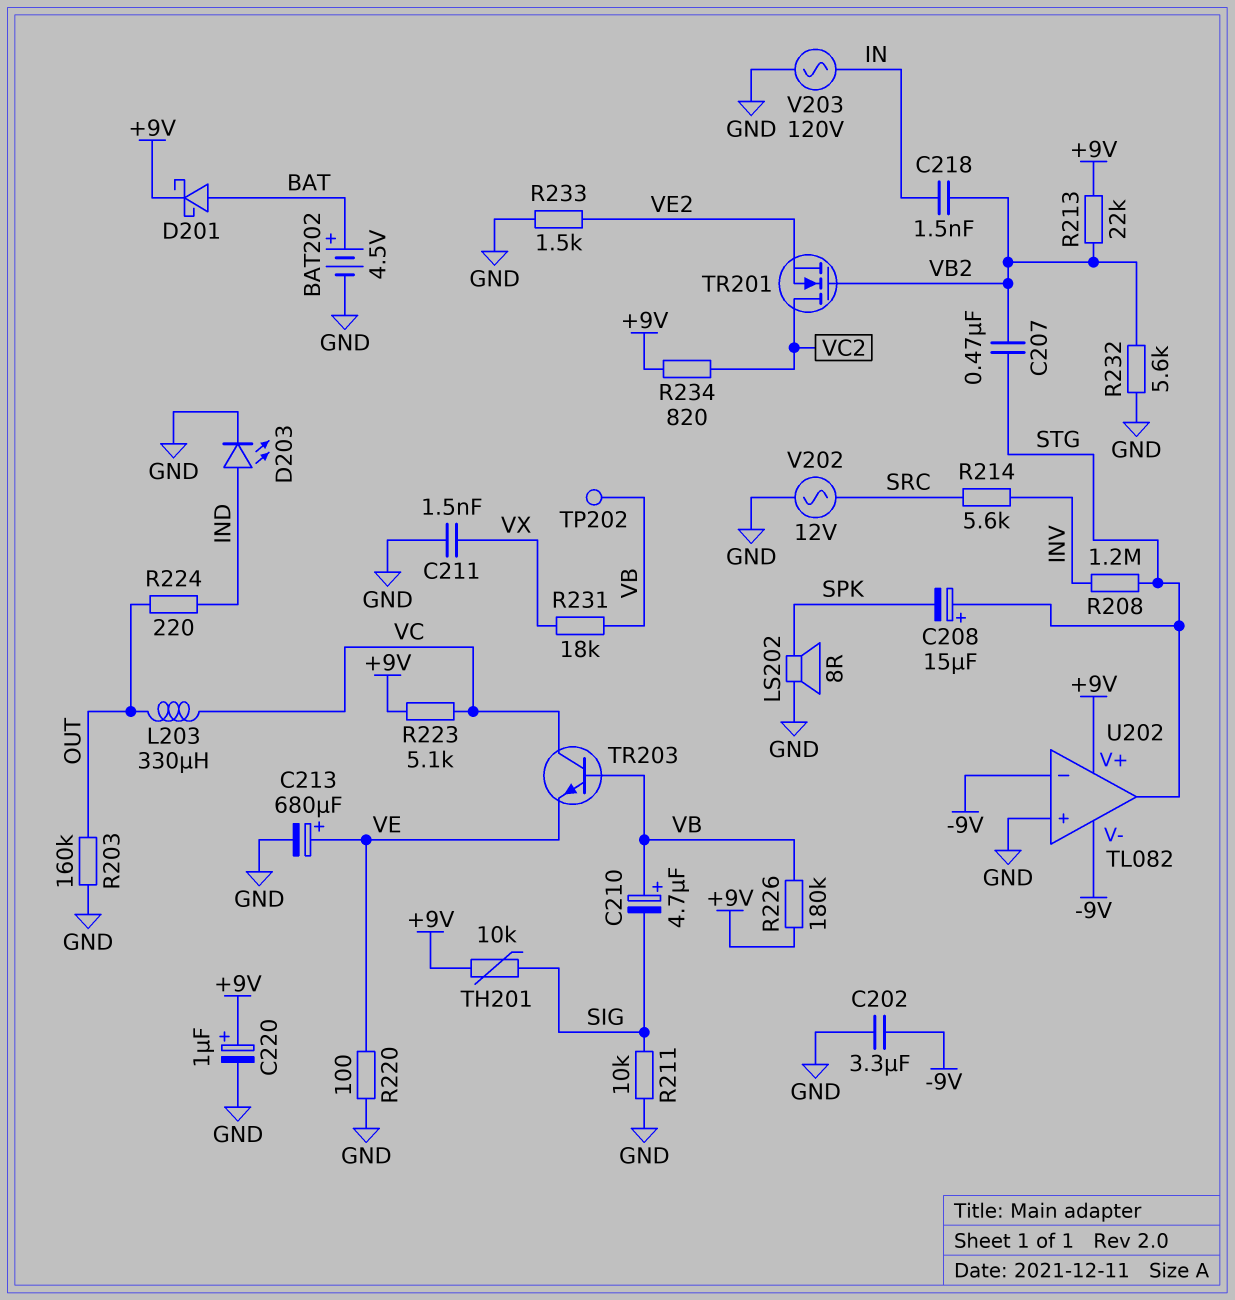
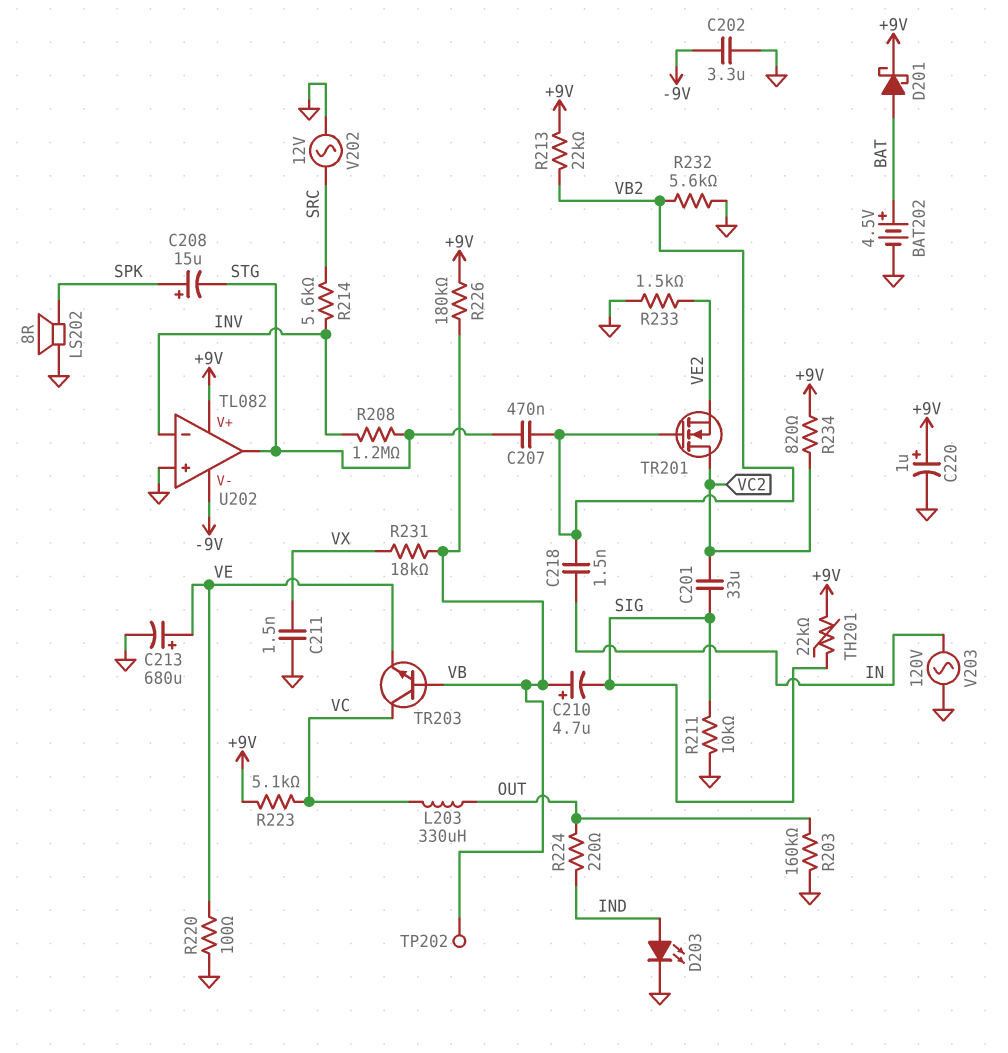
C201: none -> 33uF (SIG, VC2)
C208: 15uF (plus STG, minus SPK) -> 15uF (plus SPK, minus STG)
TH201: 10k (+9V, SIG) -> 22k (+9V, SIG)
U202 pin in-: -9V -> INV

